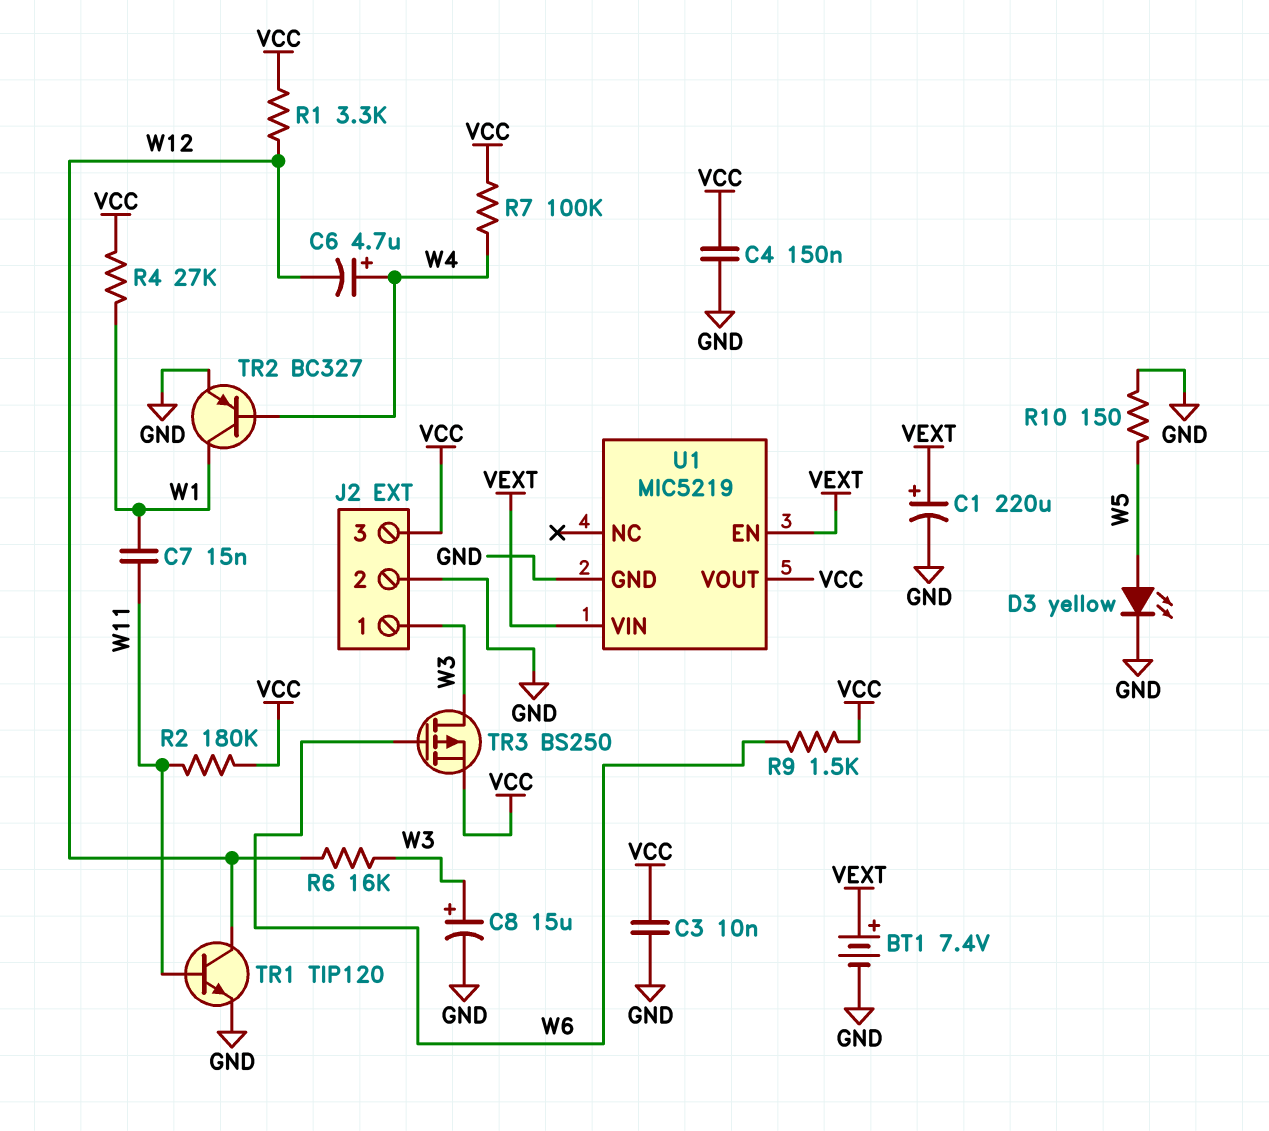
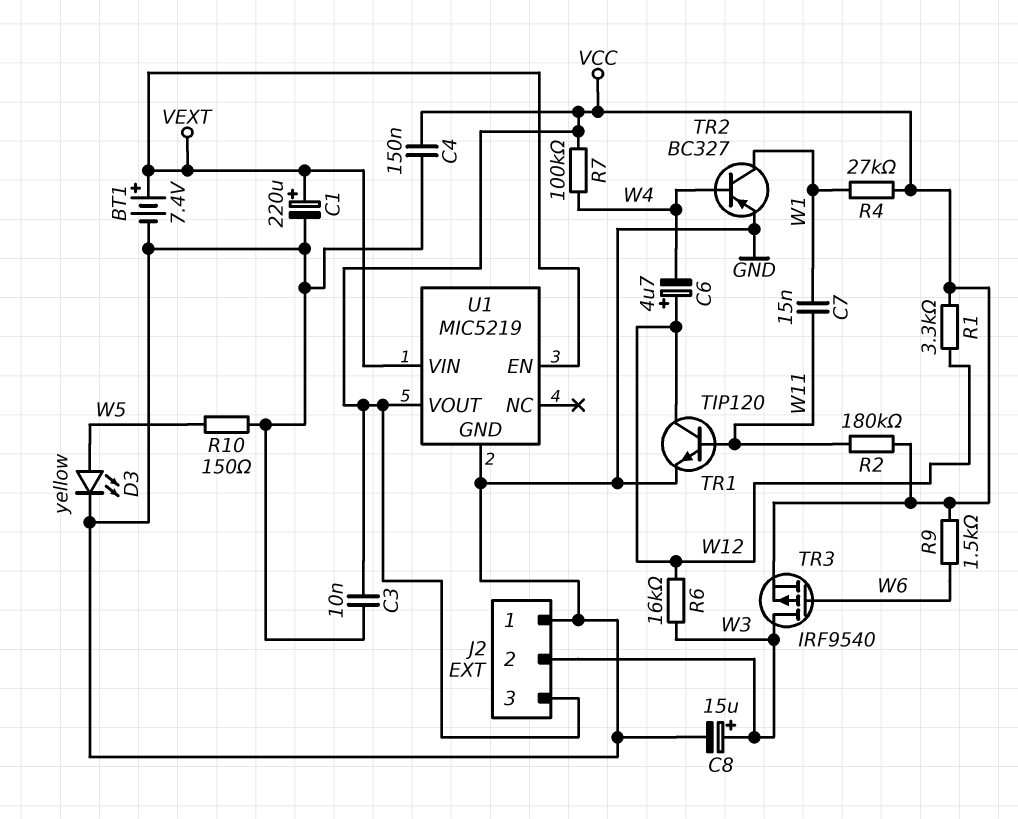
C6: 4.7uF (plus W4, minus W12) -> 4.7uF (plus W12, minus W4)
J2 pin 1: W3 -> GND
J2 pin 2: GND -> W3
TR3: PMOS BS250 (G W6, D W3, S VCC) -> PMOS IRF9540 (G W6, D W3, S VCC)

